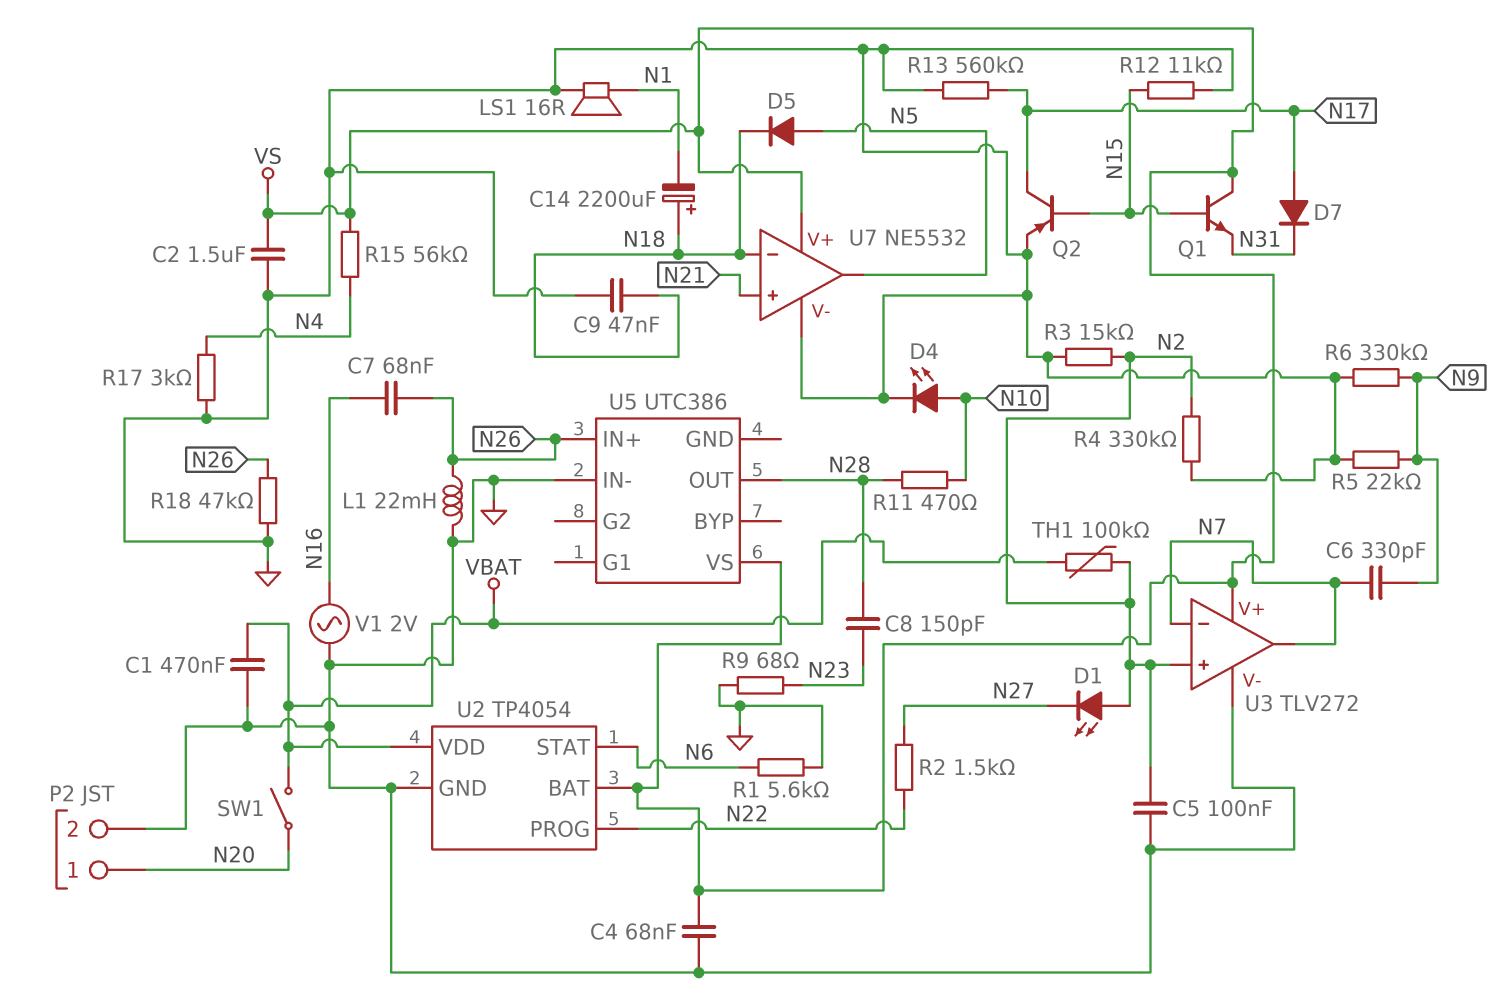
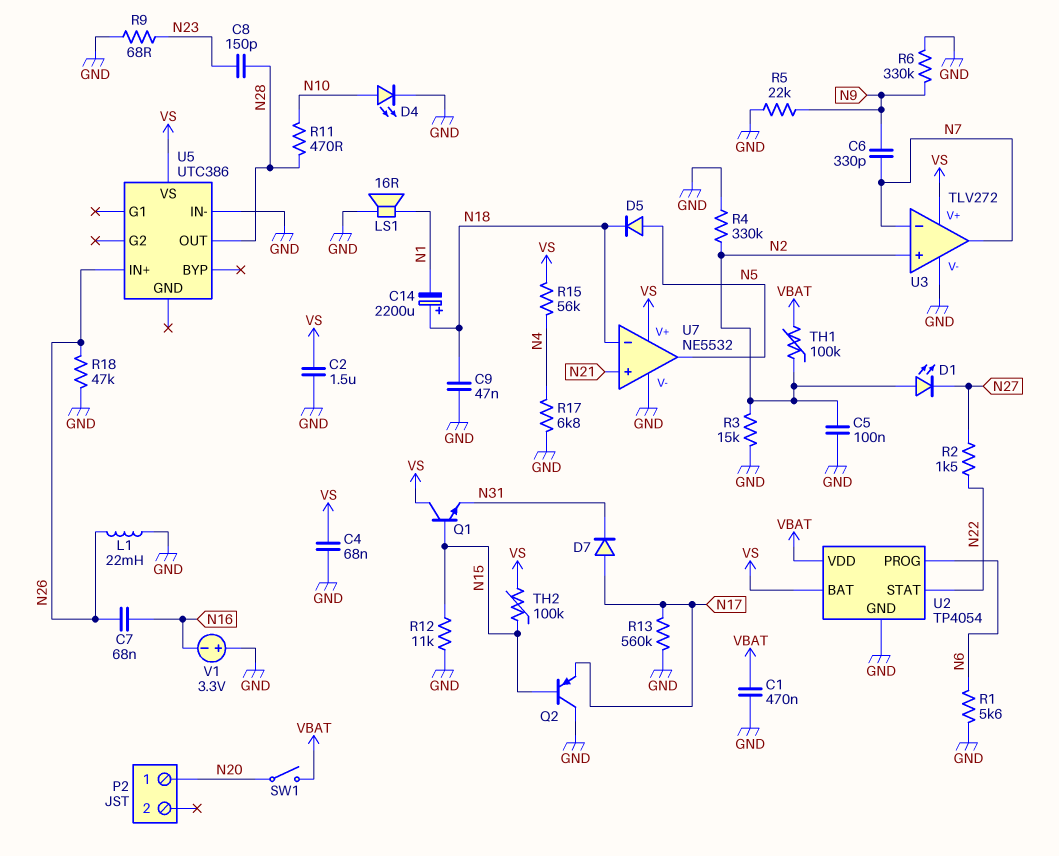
P2 pin 2: GND -> none
Q2: PNP (B N15, C N17, E GND) -> PNP (B N15, C GND, E N17)
R17: 3k (GND, N4) -> 6.8k (GND, N4)
TH2: none -> 100k (N15, VS)
U2 pin PROG: N22 -> N6
U2 pin STAT: N6 -> N22
V1: AC 2V (GND, N16) -> 3.3V (plus GND, minus N16)

